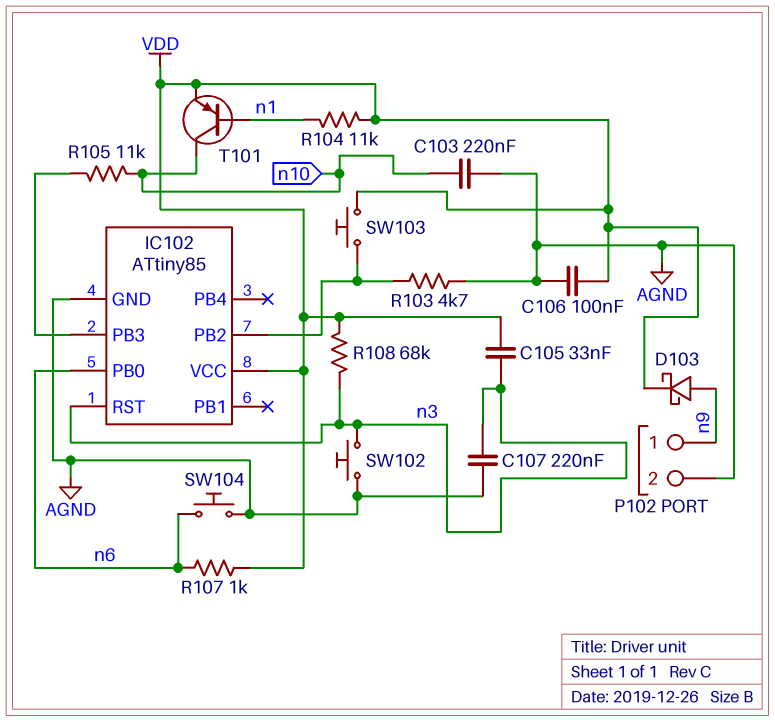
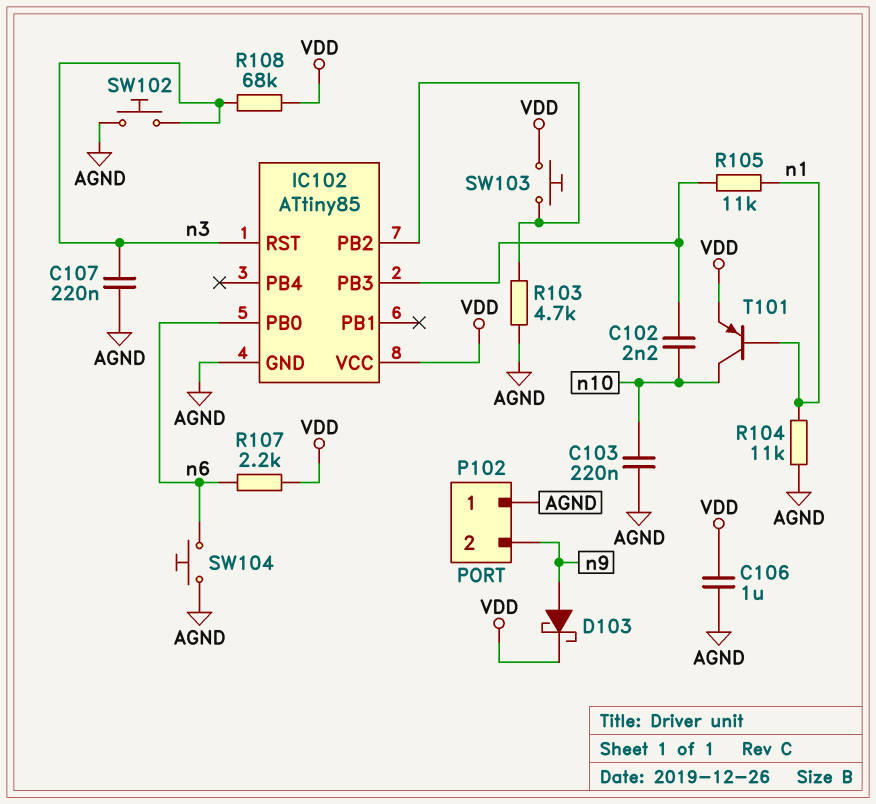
C102: none -> 2.2nF (IC102/PB3, n10)
C105: 33nF (VDD, n3) -> none
C106: 100nF (AGND, VDD) -> 1uF (AGND, VDD)
P102 pin 1: n9 -> AGND
P102 pin 2: AGND -> n9
R104: 11k (VDD, n1) -> 11k (AGND, n1)
R105: 11k (IC102/PB3, n10) -> 11k (IC102/PB3, n1)
R107: 1k (VDD, n6) -> 2.2k (VDD, n6)

